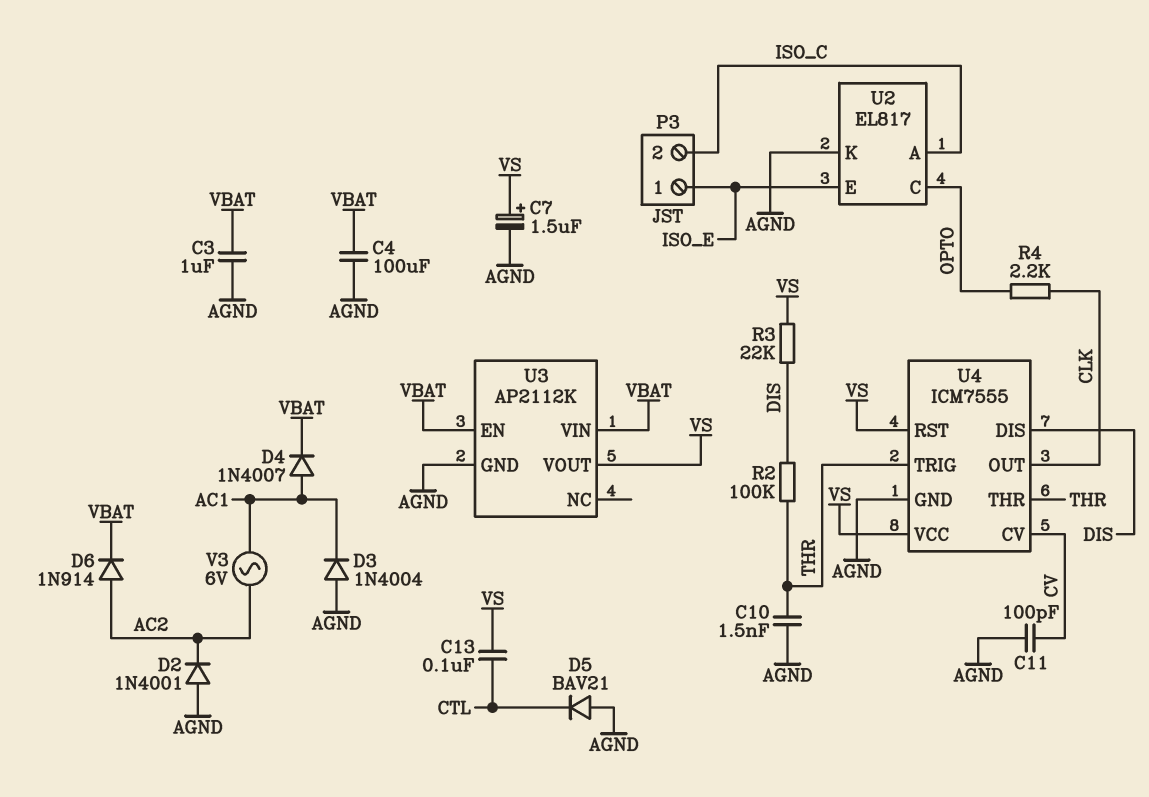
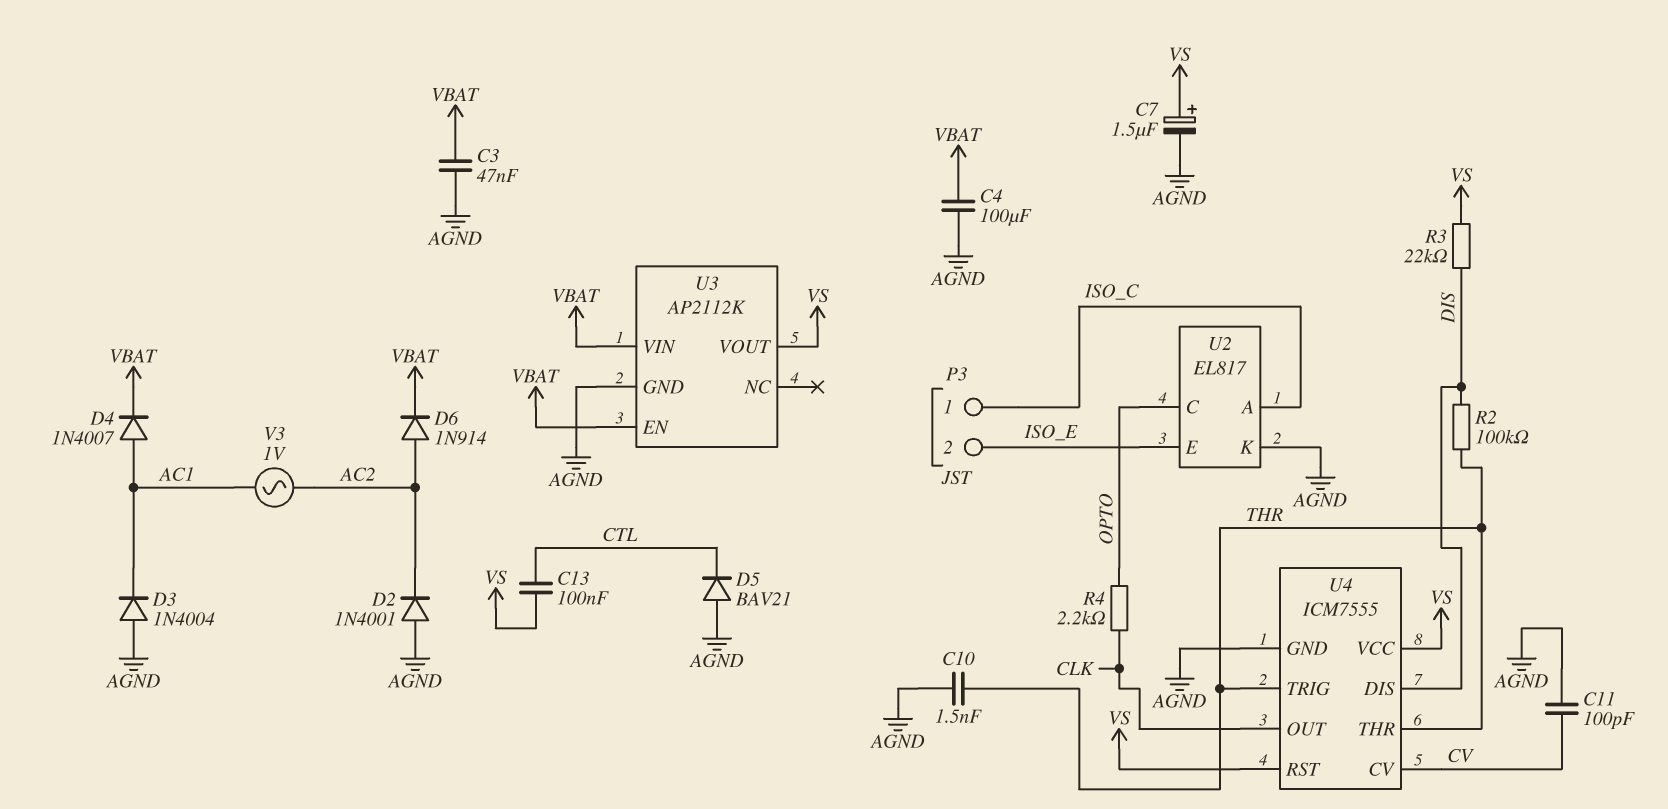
C3: 1uF (AGND, VBAT) -> 47nF (AGND, VBAT)
P3 pin 1: ISO_E -> ISO_C
P3 pin 2: ISO_C -> ISO_E
V3: AC 6V (AC1, AC2) -> AC 1V (AC1, AC2)

